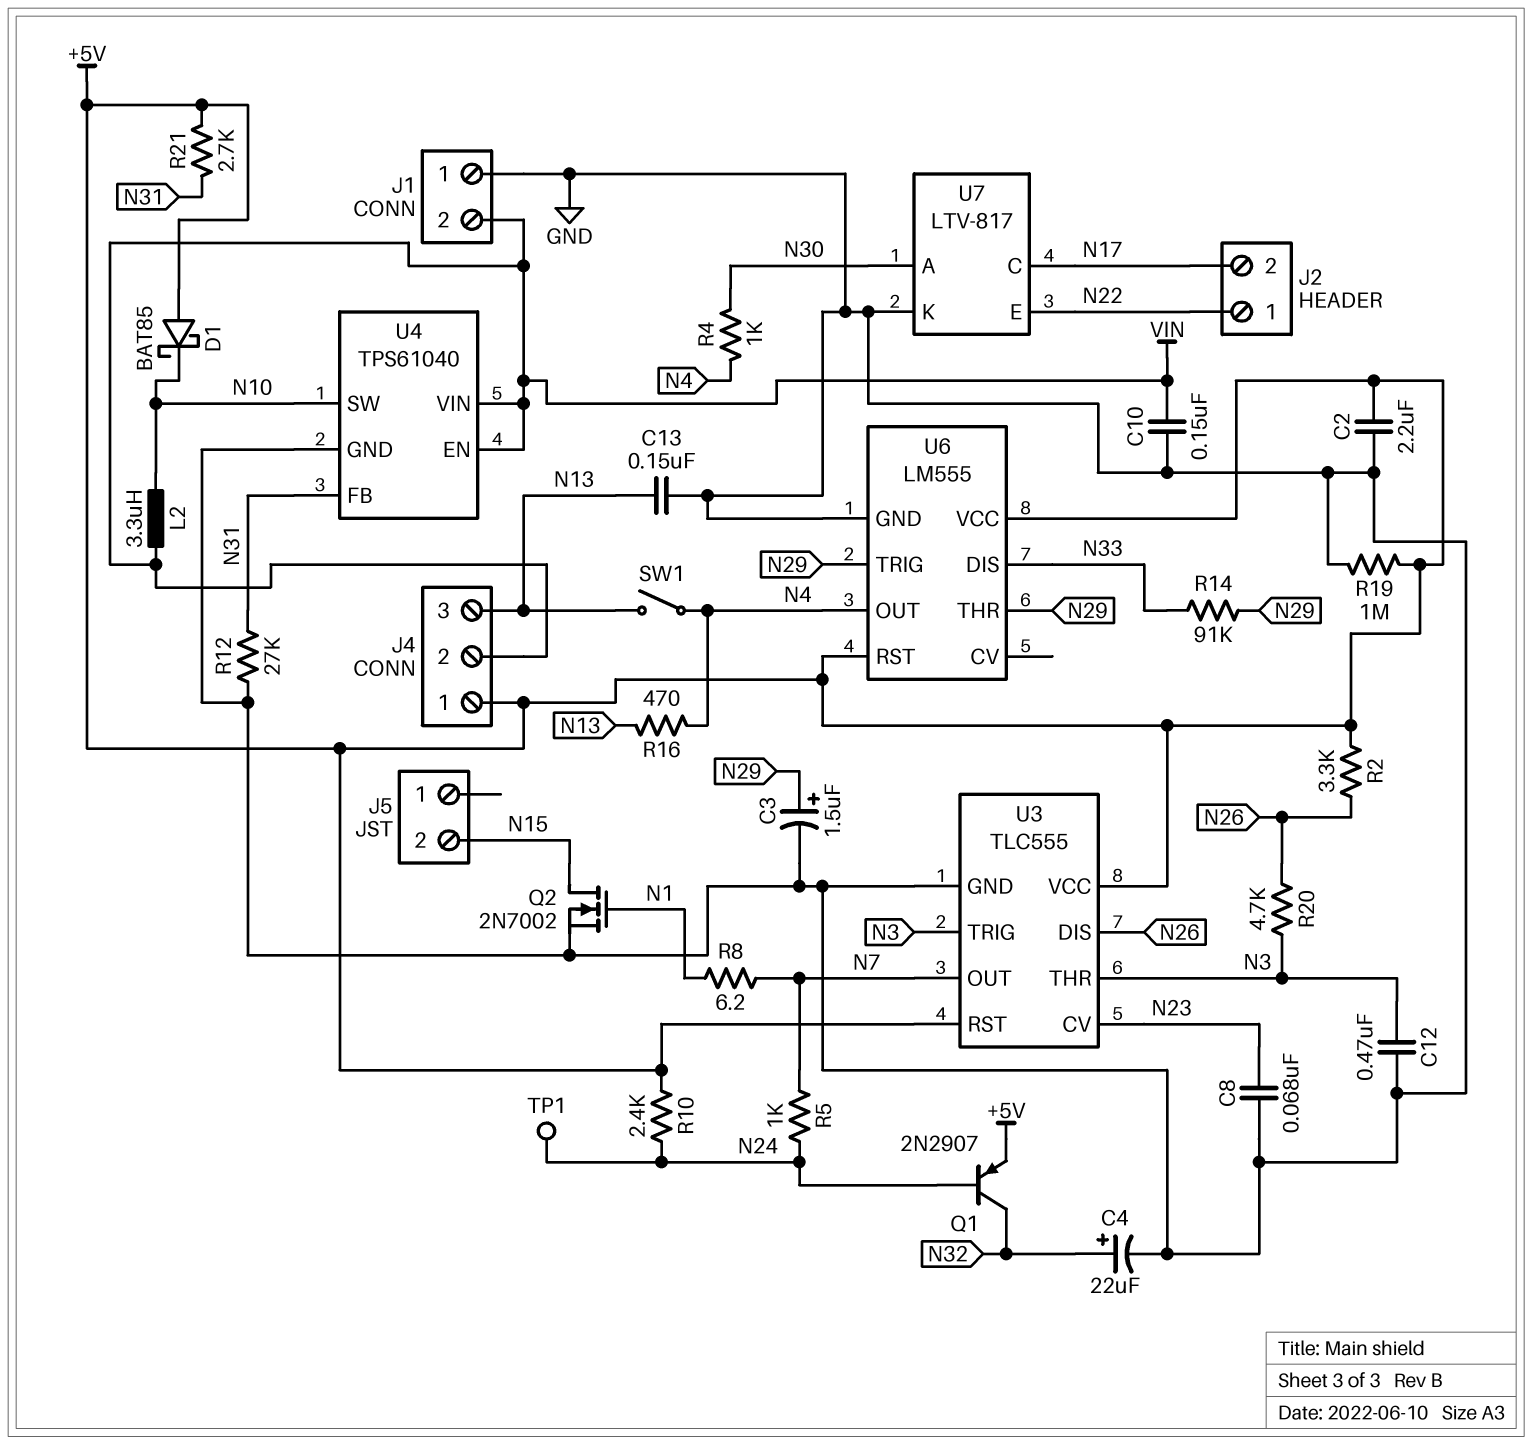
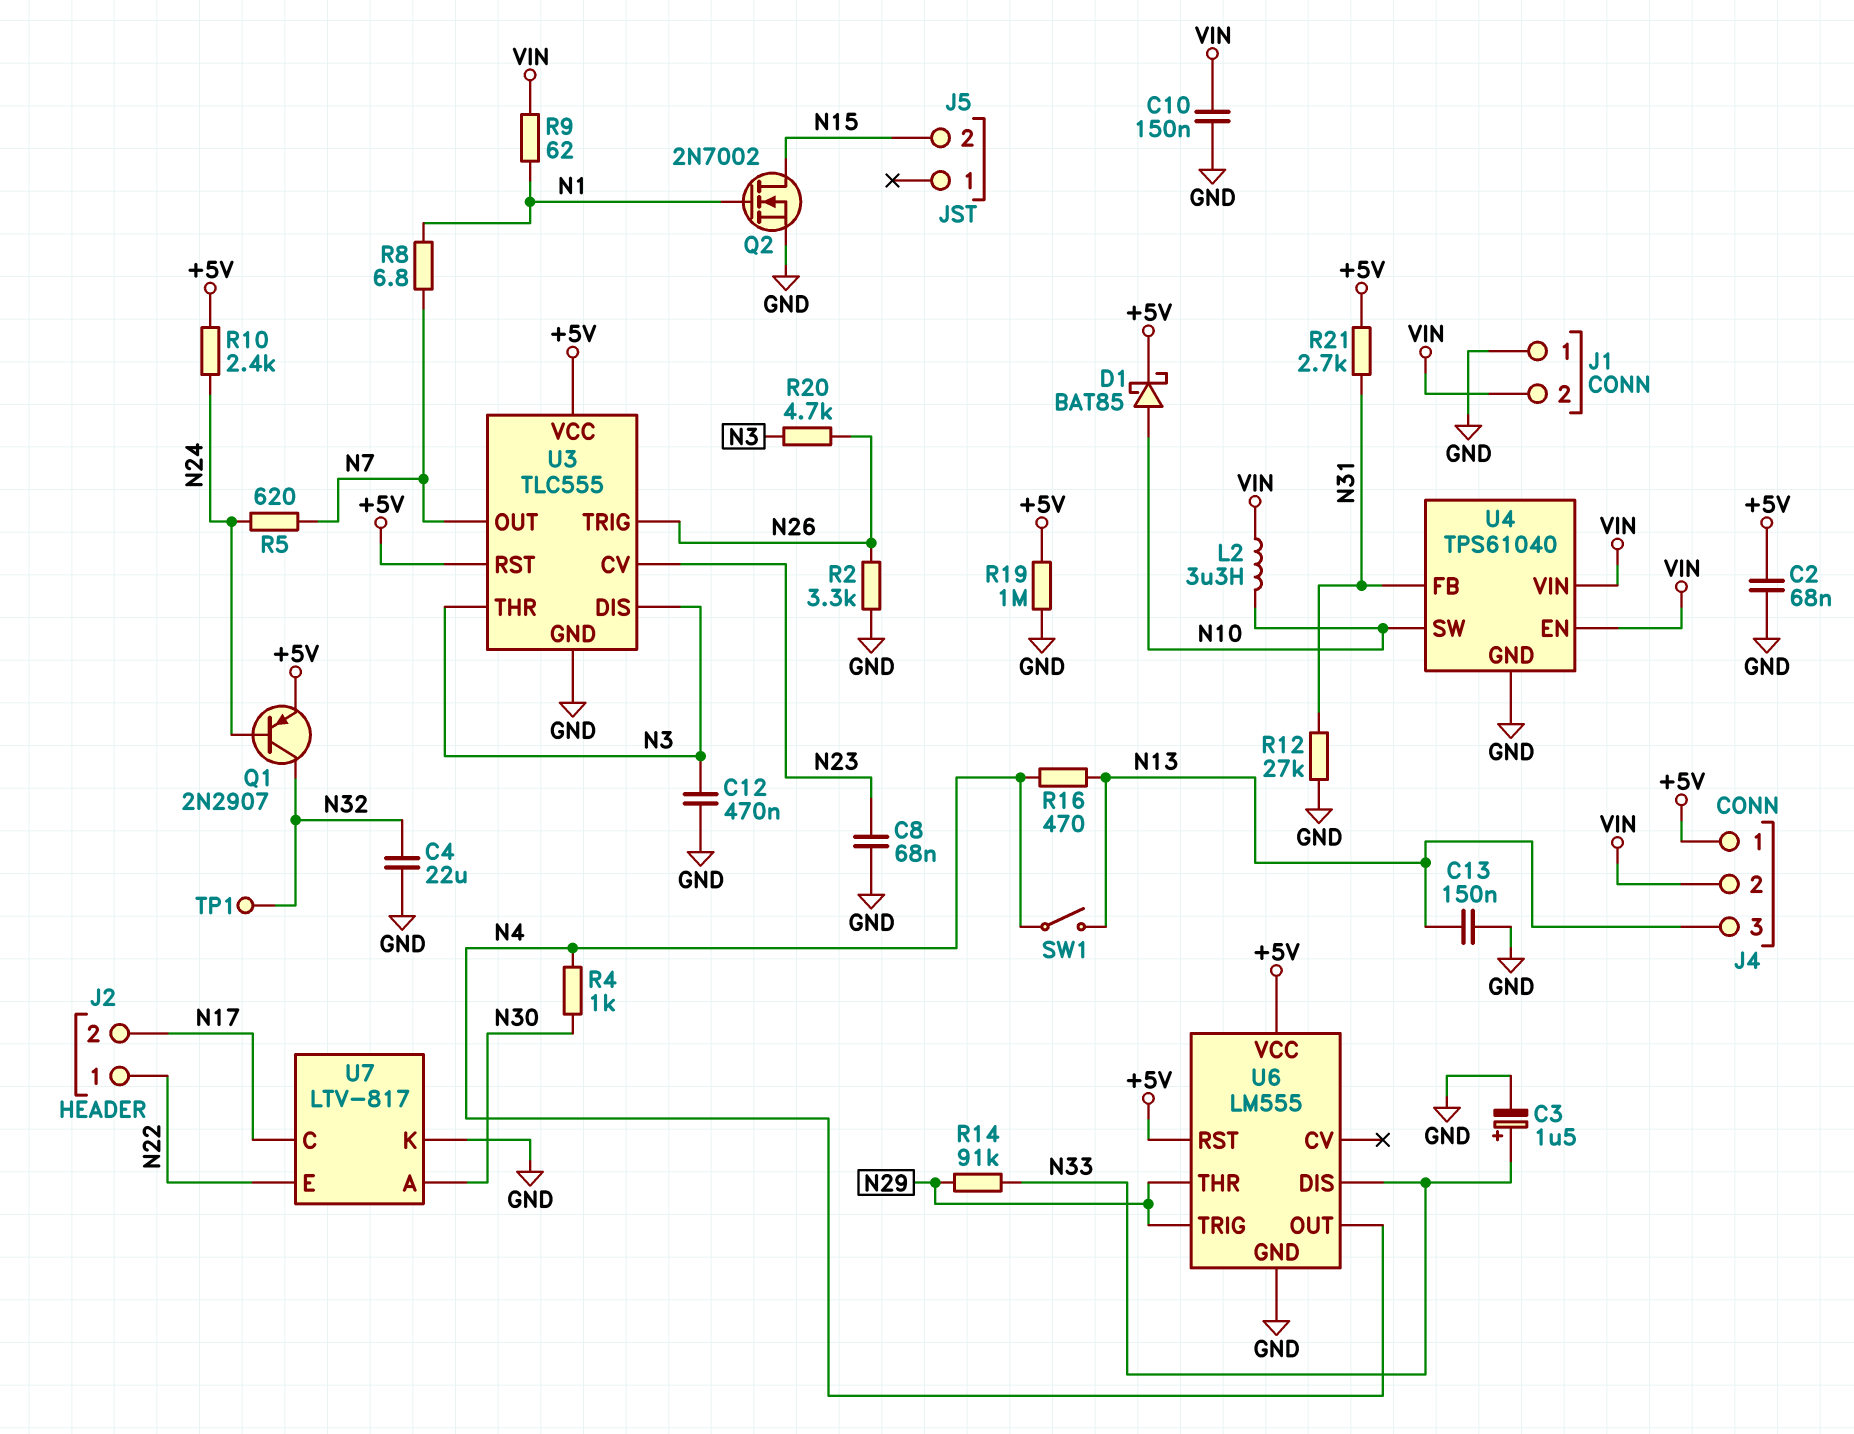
C2: 2.2uF (+5V, GND) -> 68nF (+5V, GND)
C3: 1.5uF (plus N29, minus GND) -> 1.5uF (plus N33, minus GND)
C4: 22uF (plus N32, minus GND) -> 22uF (GND, N32)
D1: schottky BAT85 (A +5V, K N10) -> schottky BAT85 (A N10, K +5V)
R2: 3.3k (+5V, N26) -> 3.3k (GND, N26)
R5: 1k (N7, N24) -> 620 (N7, N24)
R8: 6.2 (N1, N7) -> 6.8 (N1, N7)
R9: none -> 62 (N1, VIN)
TP1: test point (N24) -> test point (N32)
U3 pin DIS: N26 -> N3
U3 pin TRIG: N3 -> N26

